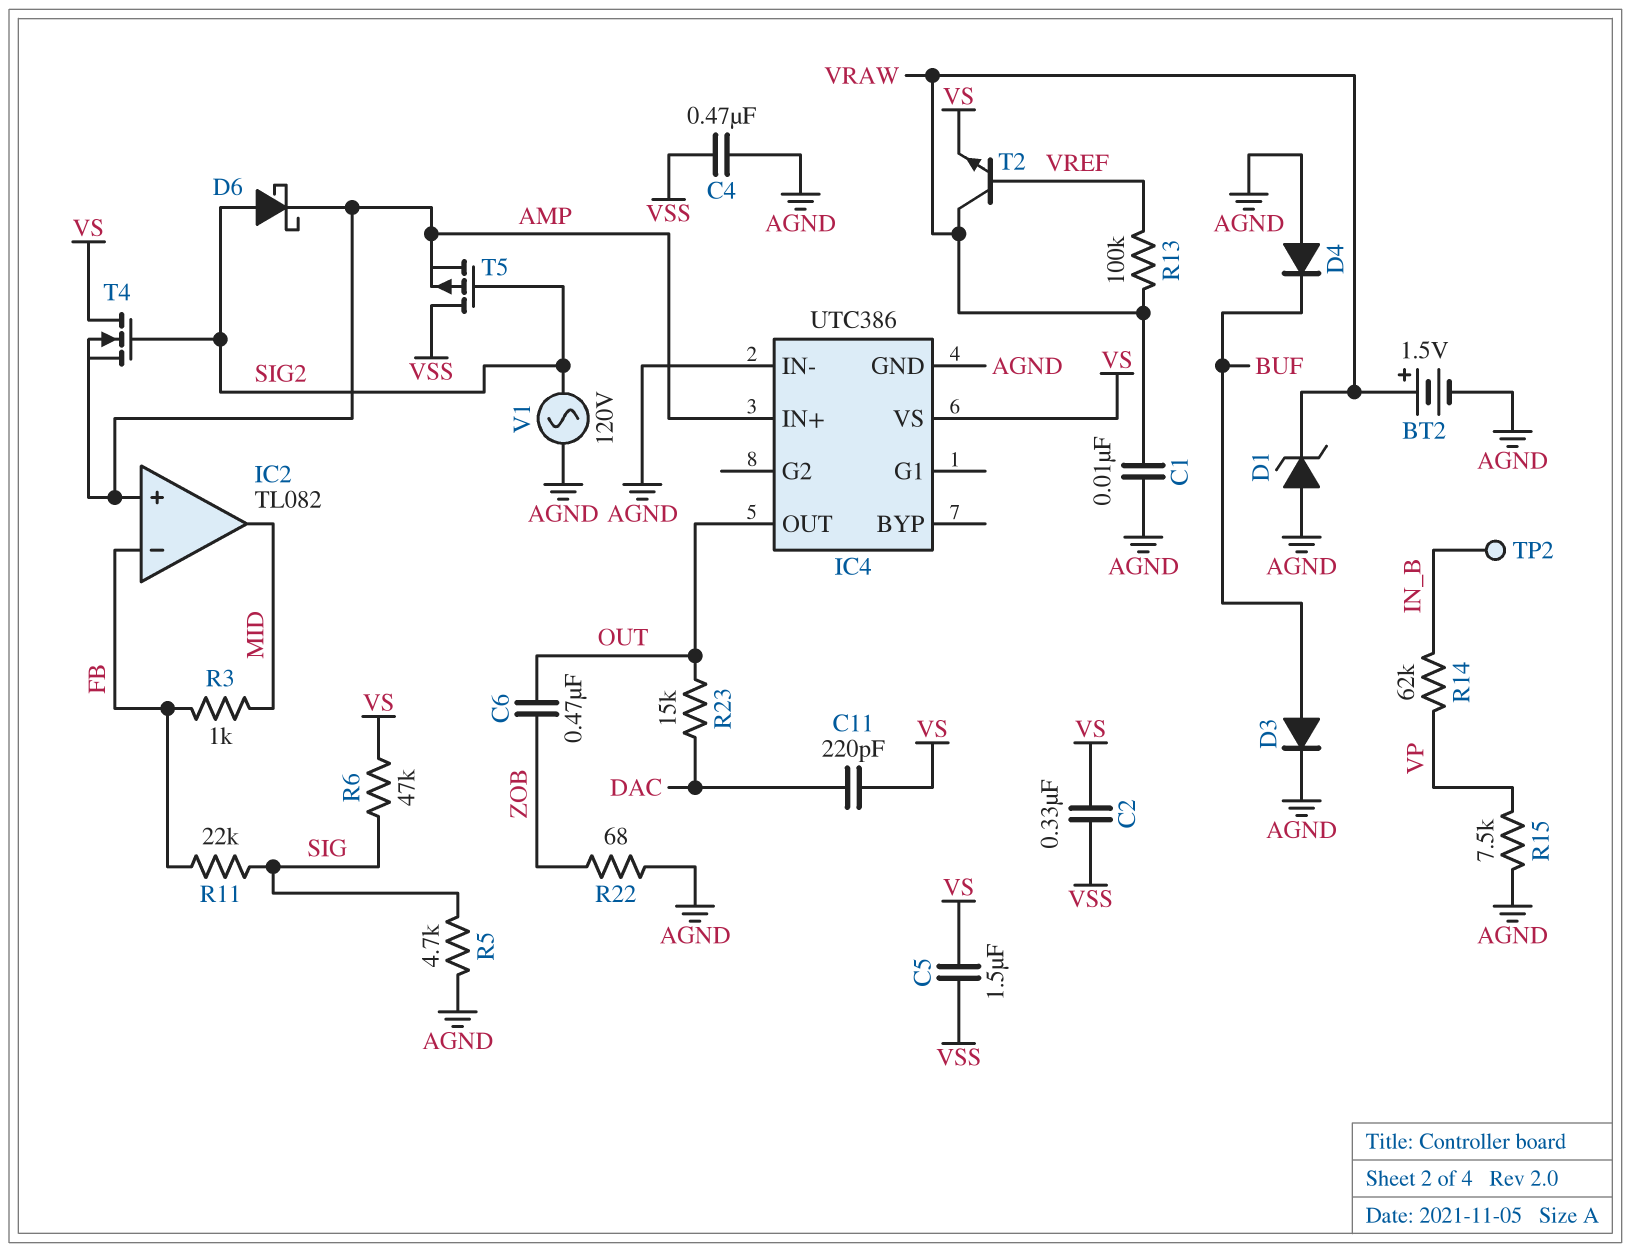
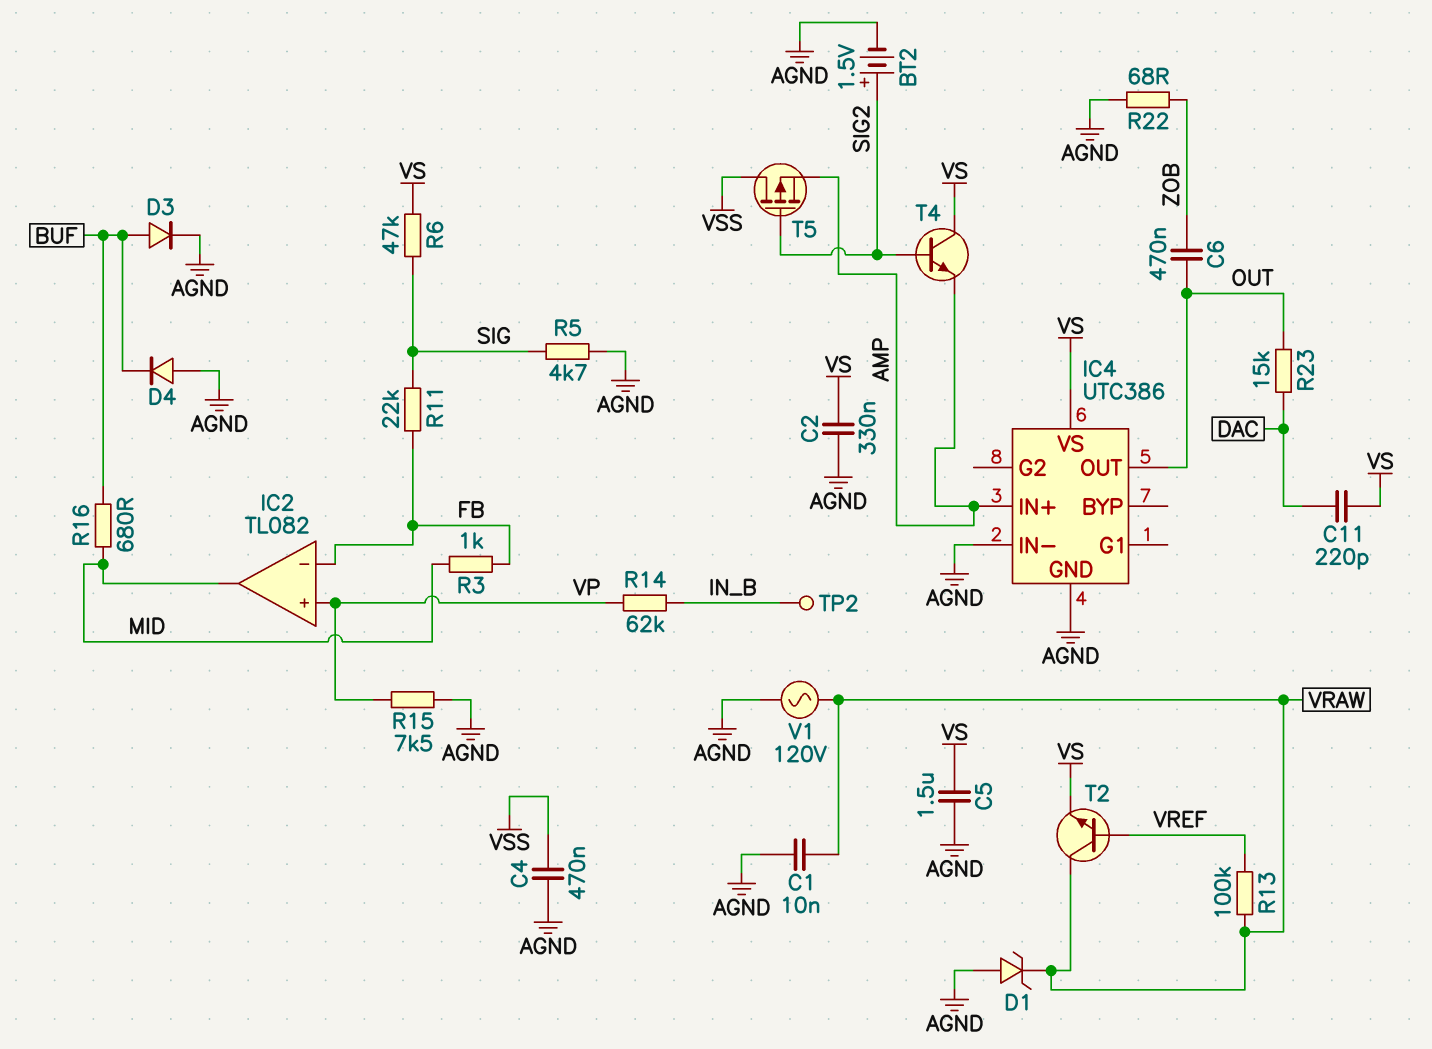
BT2: 1.5V (plus VRAW, minus AGND) -> 1.5V (plus SIG2, minus AGND)
C2: 330nF (VS, VSS) -> 330nF (AGND, VS)
C5: 1.5uF (VS, VSS) -> 1.5uF (AGND, VS)
D6: schottky (A SIG2, K AMP) -> none
IC2 pin in+: AMP -> VP
R16: none -> 680 (BUF, MID)
T4: NMOS (G SIG2, D VS, S AMP) -> NPN (B SIG2, C VS, E AMP)
V1: AC 120V (AGND, SIG2) -> AC 120V (AGND, VRAW)

